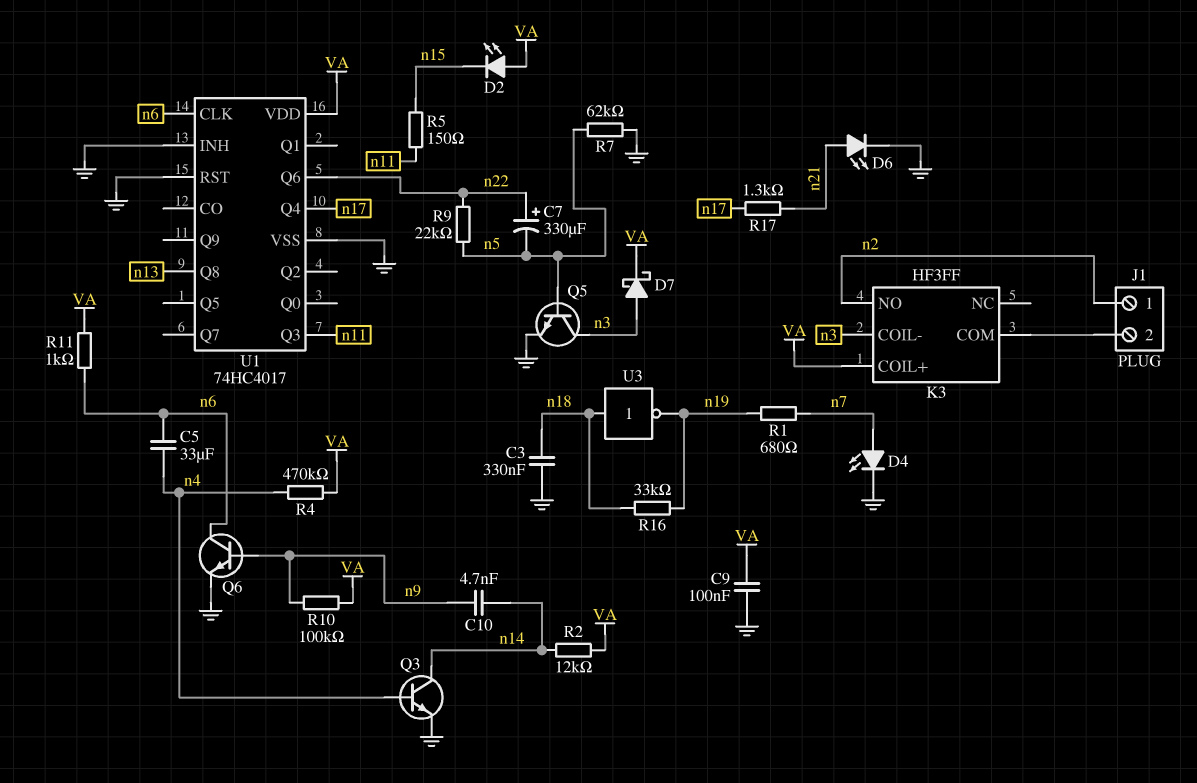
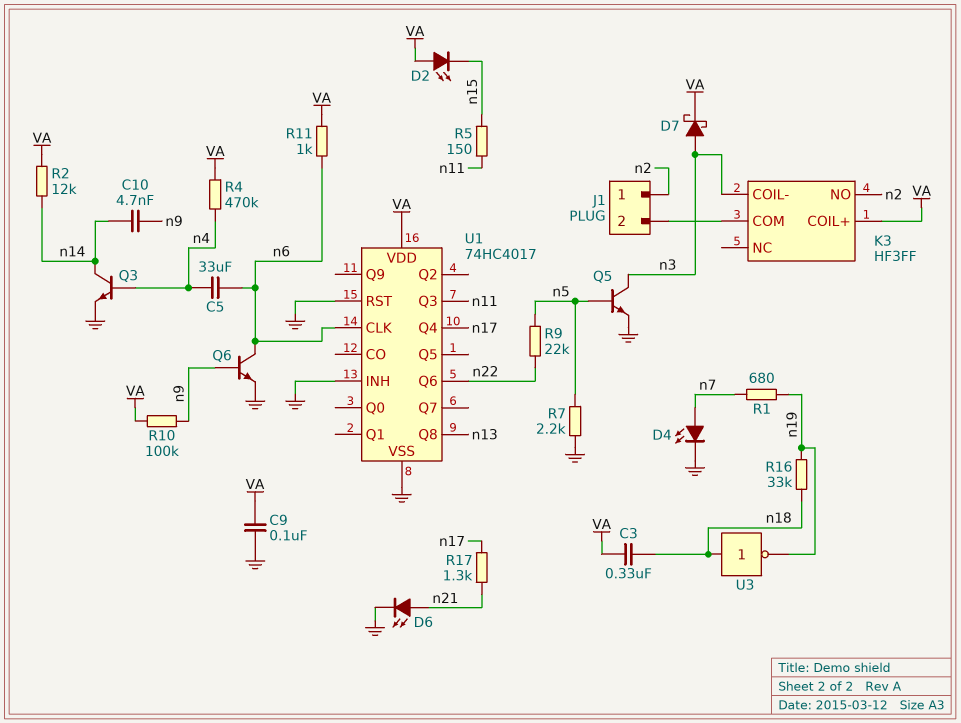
C3: 330nF (GND, n18) -> 330nF (VA, n18)
C7: 330uF (plus n22, minus n5) -> none
R7: 62k (GND, n5) -> 2.2k (GND, n5)

